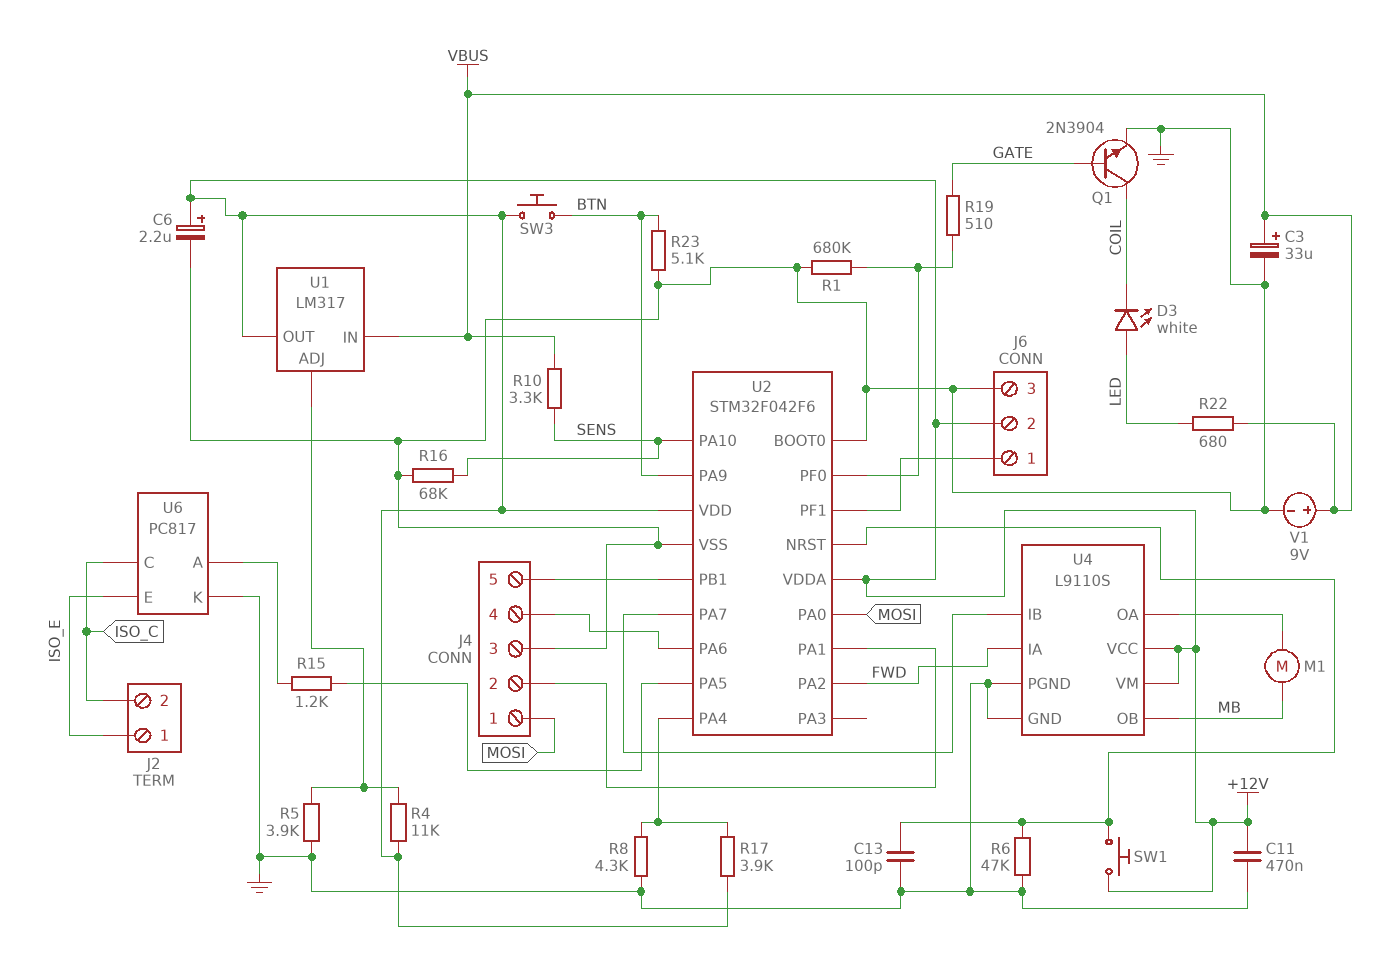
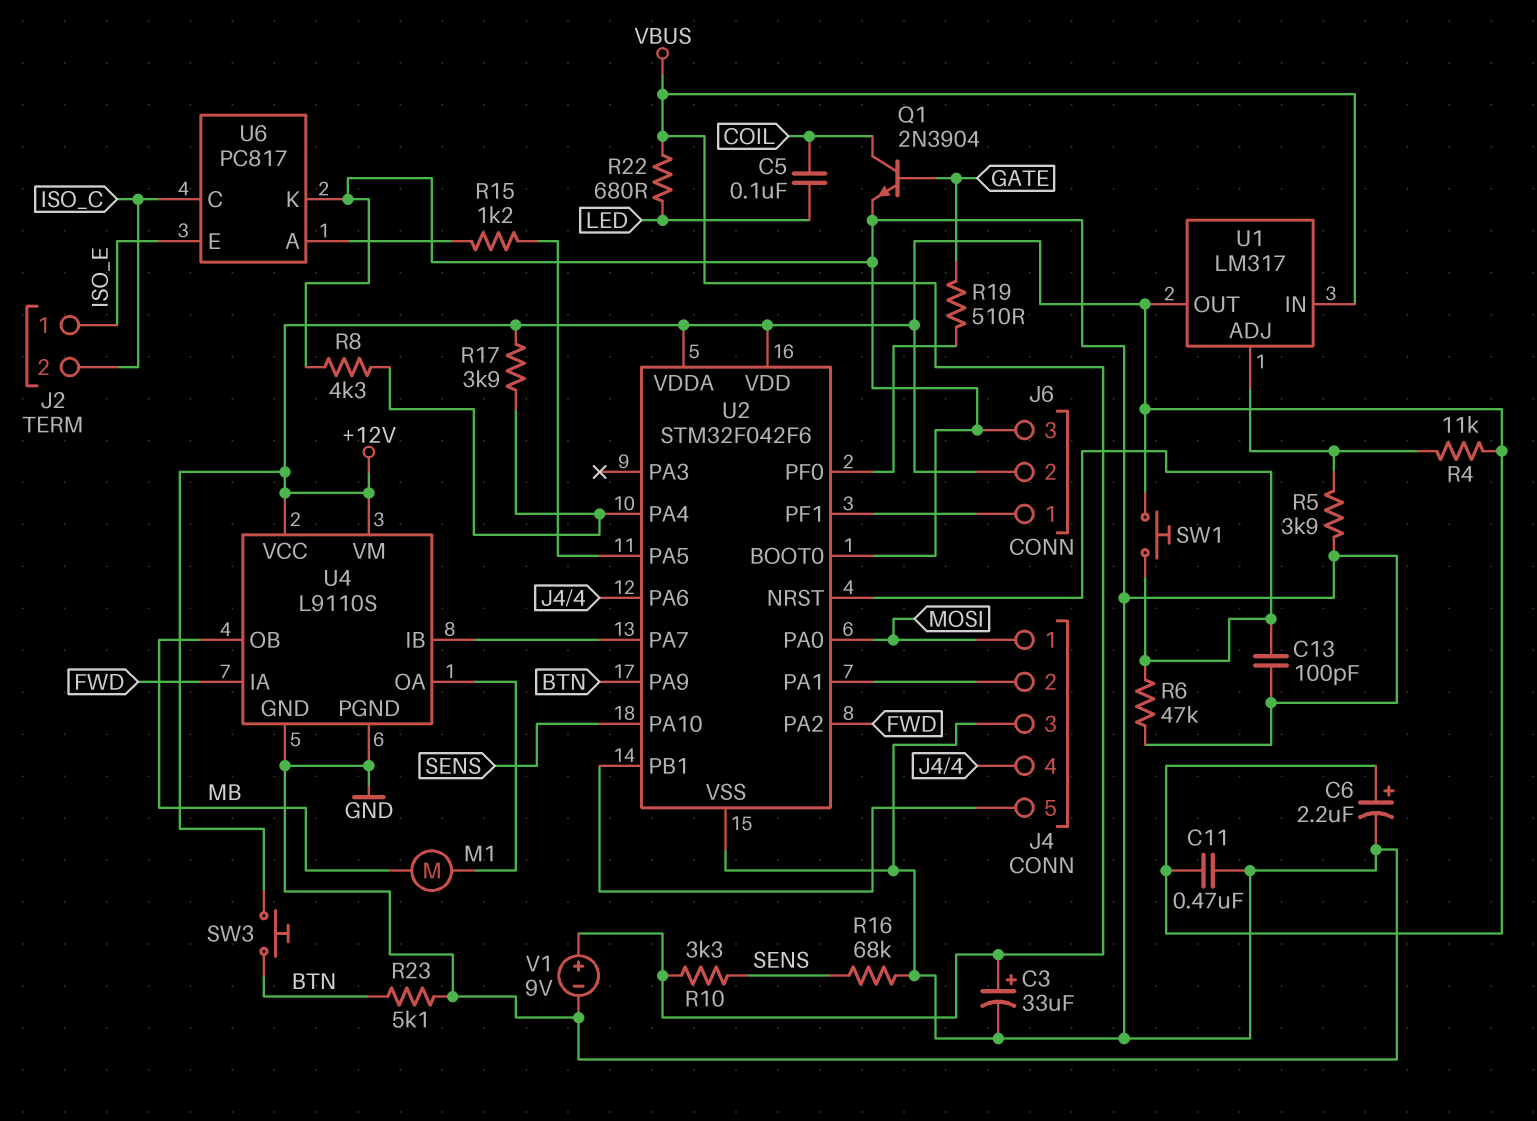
C5: none -> 100nF (COIL, LED)
D3: LED white (A LED, K COIL) -> none
R1: 680k (GND, U2/PF0) -> none

